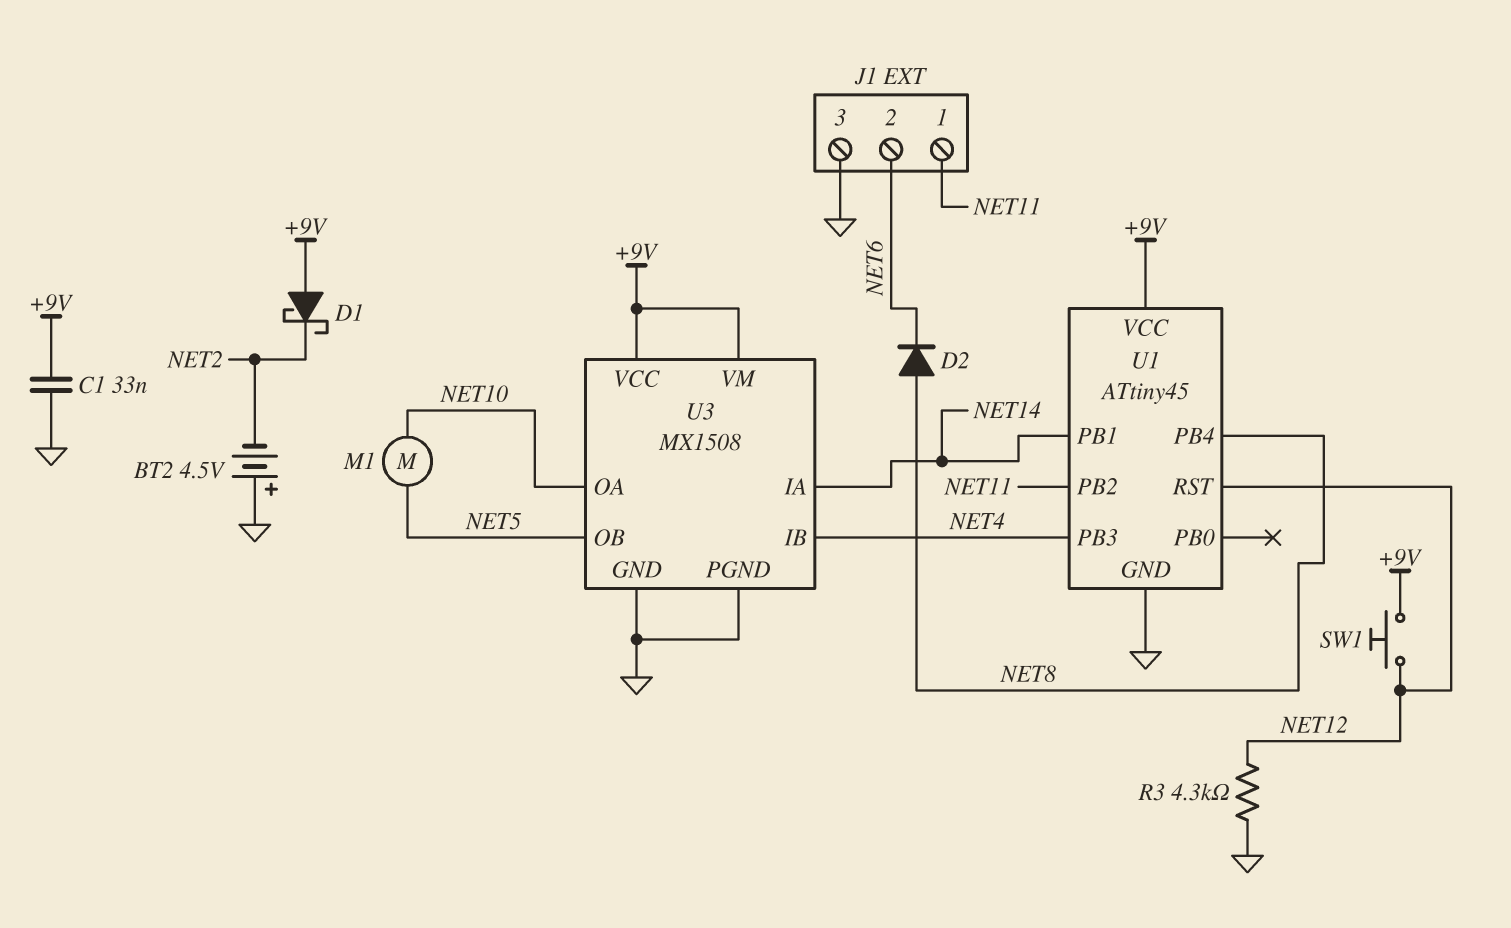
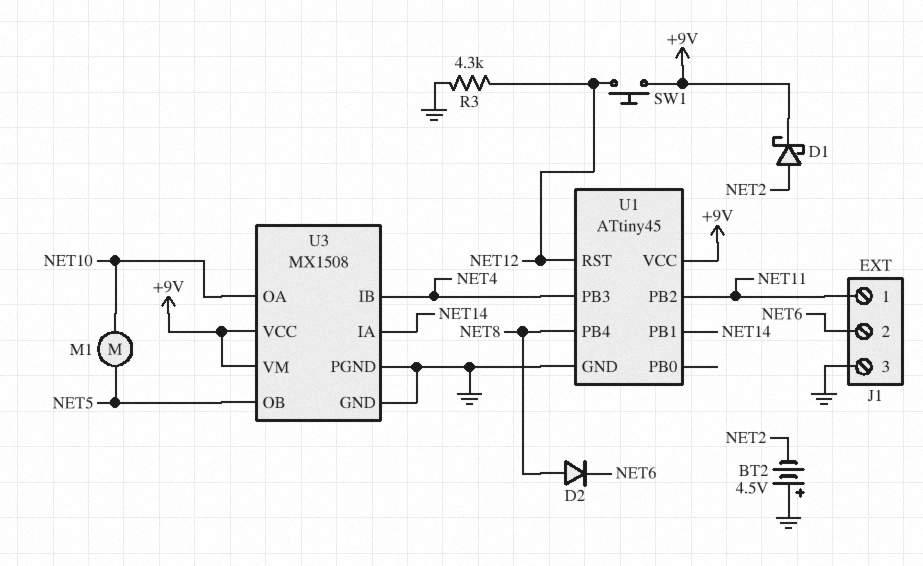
C1: 33nF (+9V, GND) -> none
D1: schottky (A +9V, K NET2) -> schottky (A NET2, K +9V)

